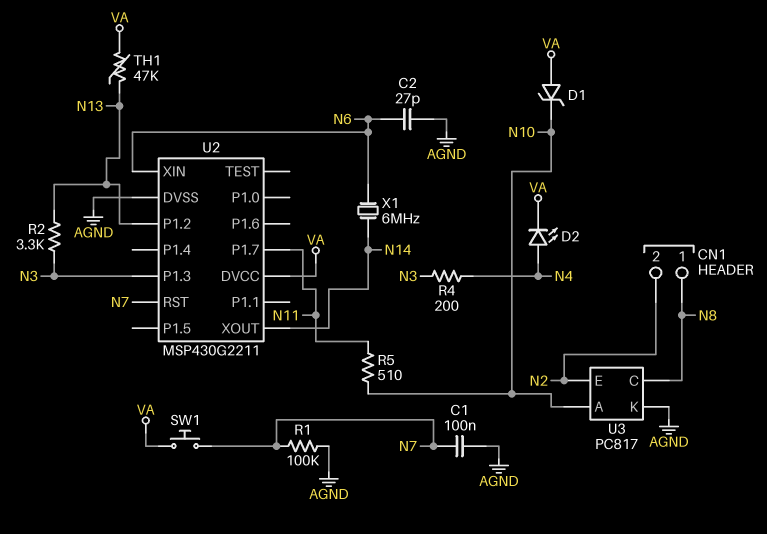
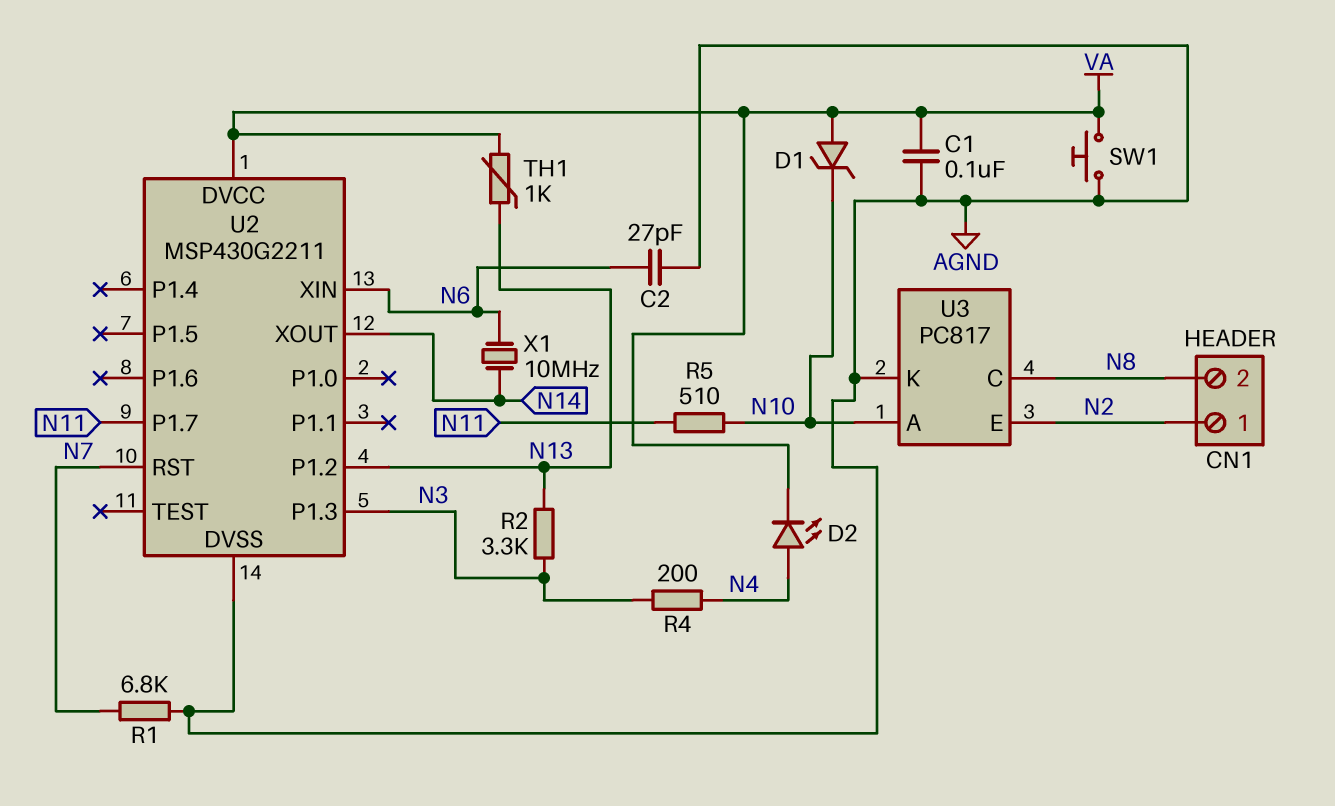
C1: 100nF (AGND, N7) -> 100nF (AGND, VA)
CN1 pin 1: N8 -> N2
CN1 pin 2: N2 -> N8
R1: 100k (AGND, N7) -> 6.8k (AGND, N7)
SW1: button (N7, VA) -> button (AGND, VA)
TH1: 47k (N13, VA) -> 1k (N13, VA)
X1: 6MHz (N6, N14) -> 10MHz (N6, N14)

